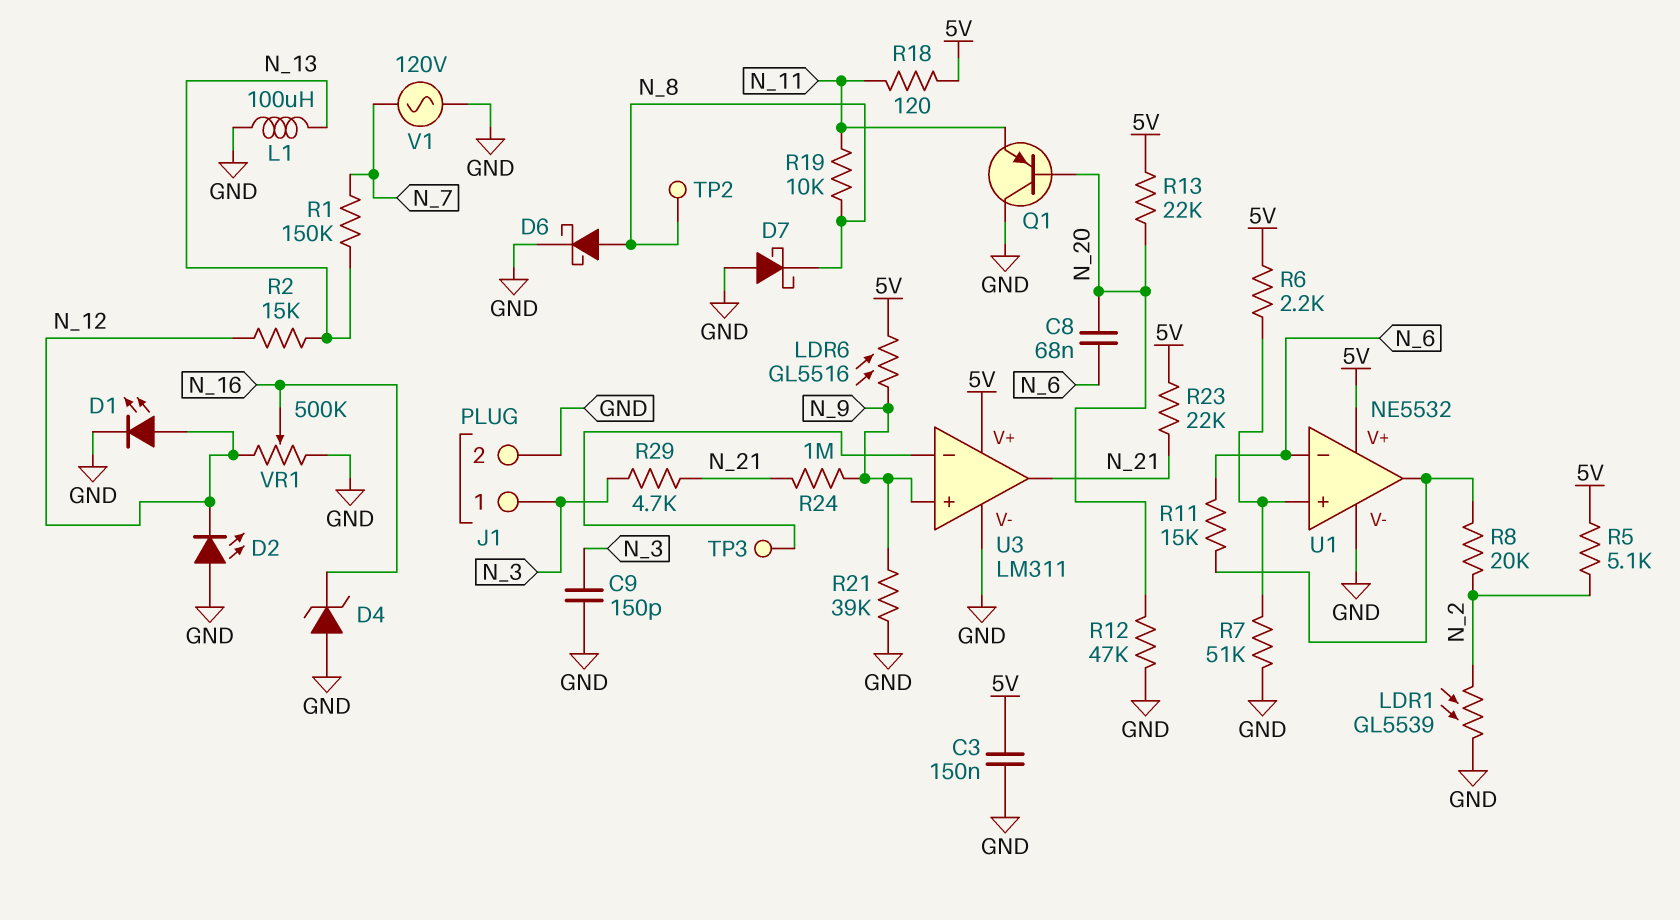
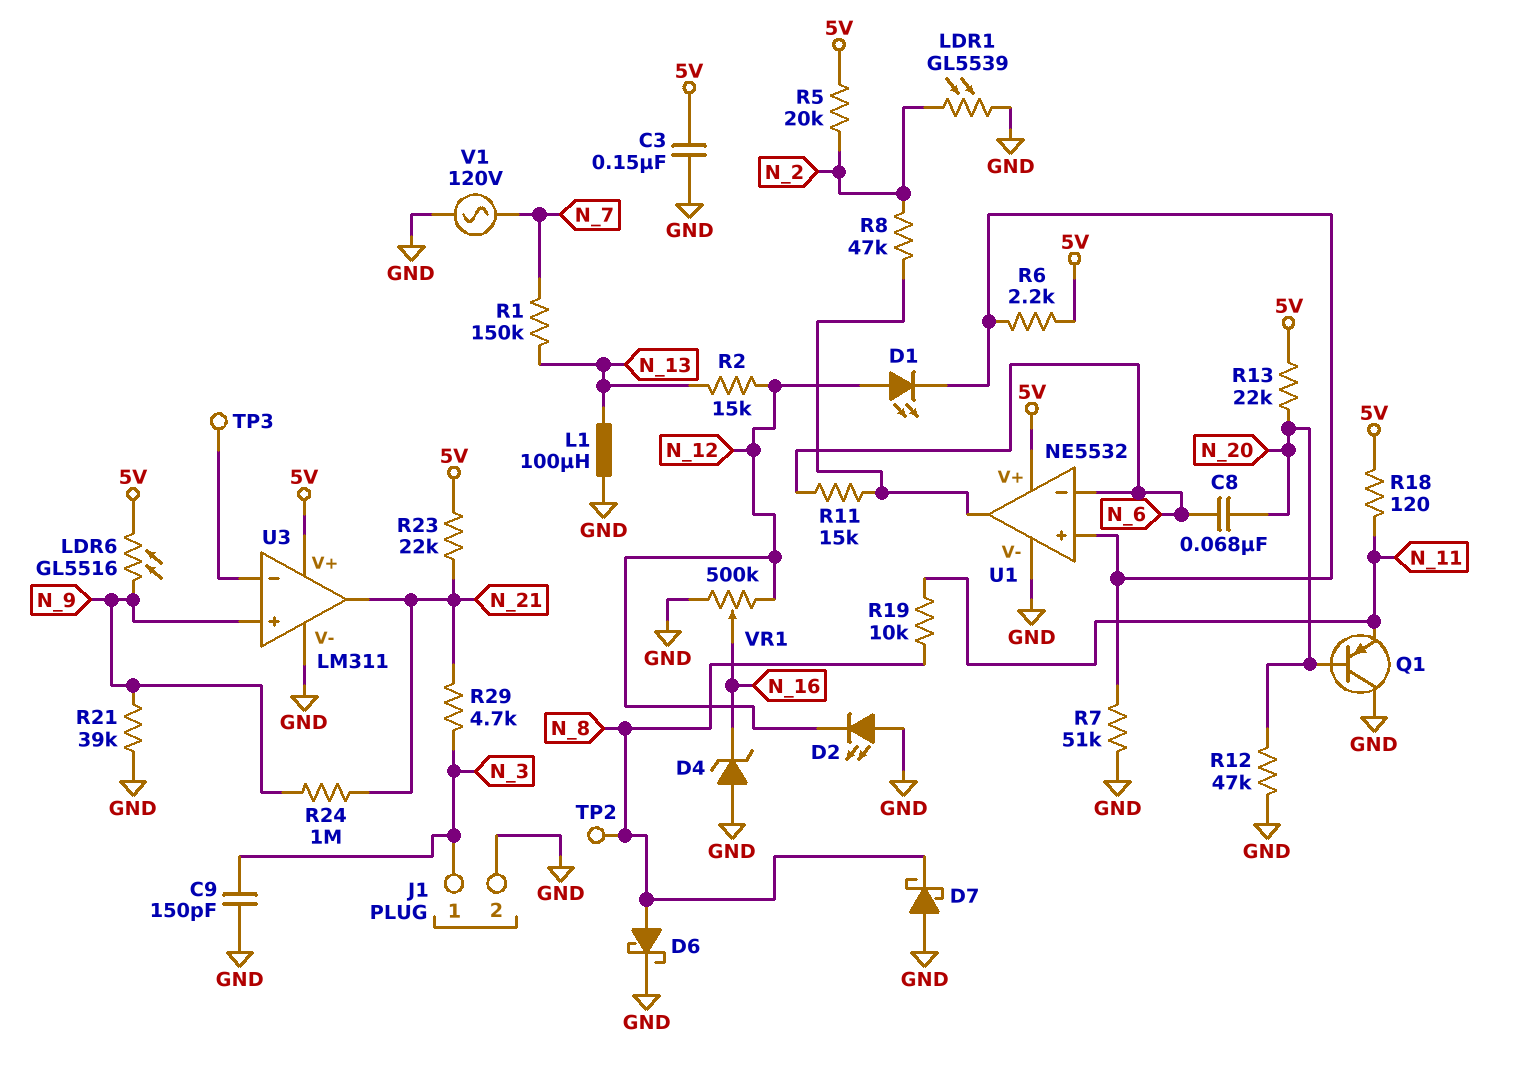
D1: LED (A N_12, K GND) -> LED (A N_12, K U1/in+)
R5: 5.1k (5V, N_2) -> 20k (5V, N_2)
R8: 20k (N_2, U1/out) -> 47k (N_2, U1/out)

